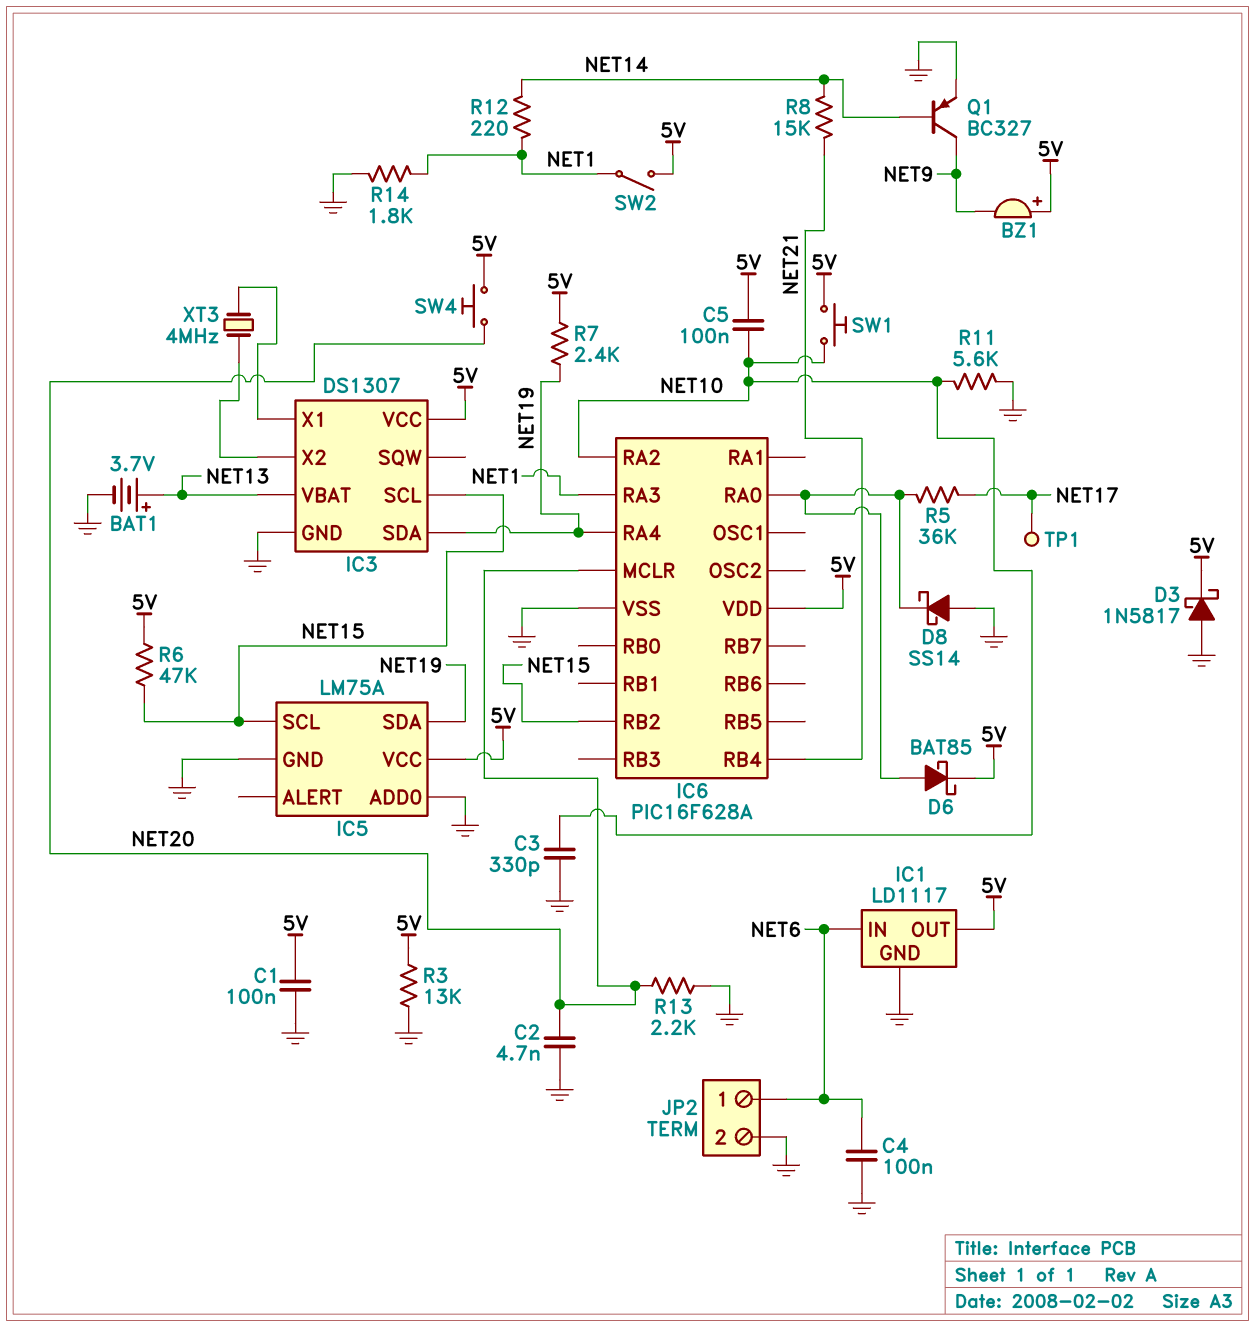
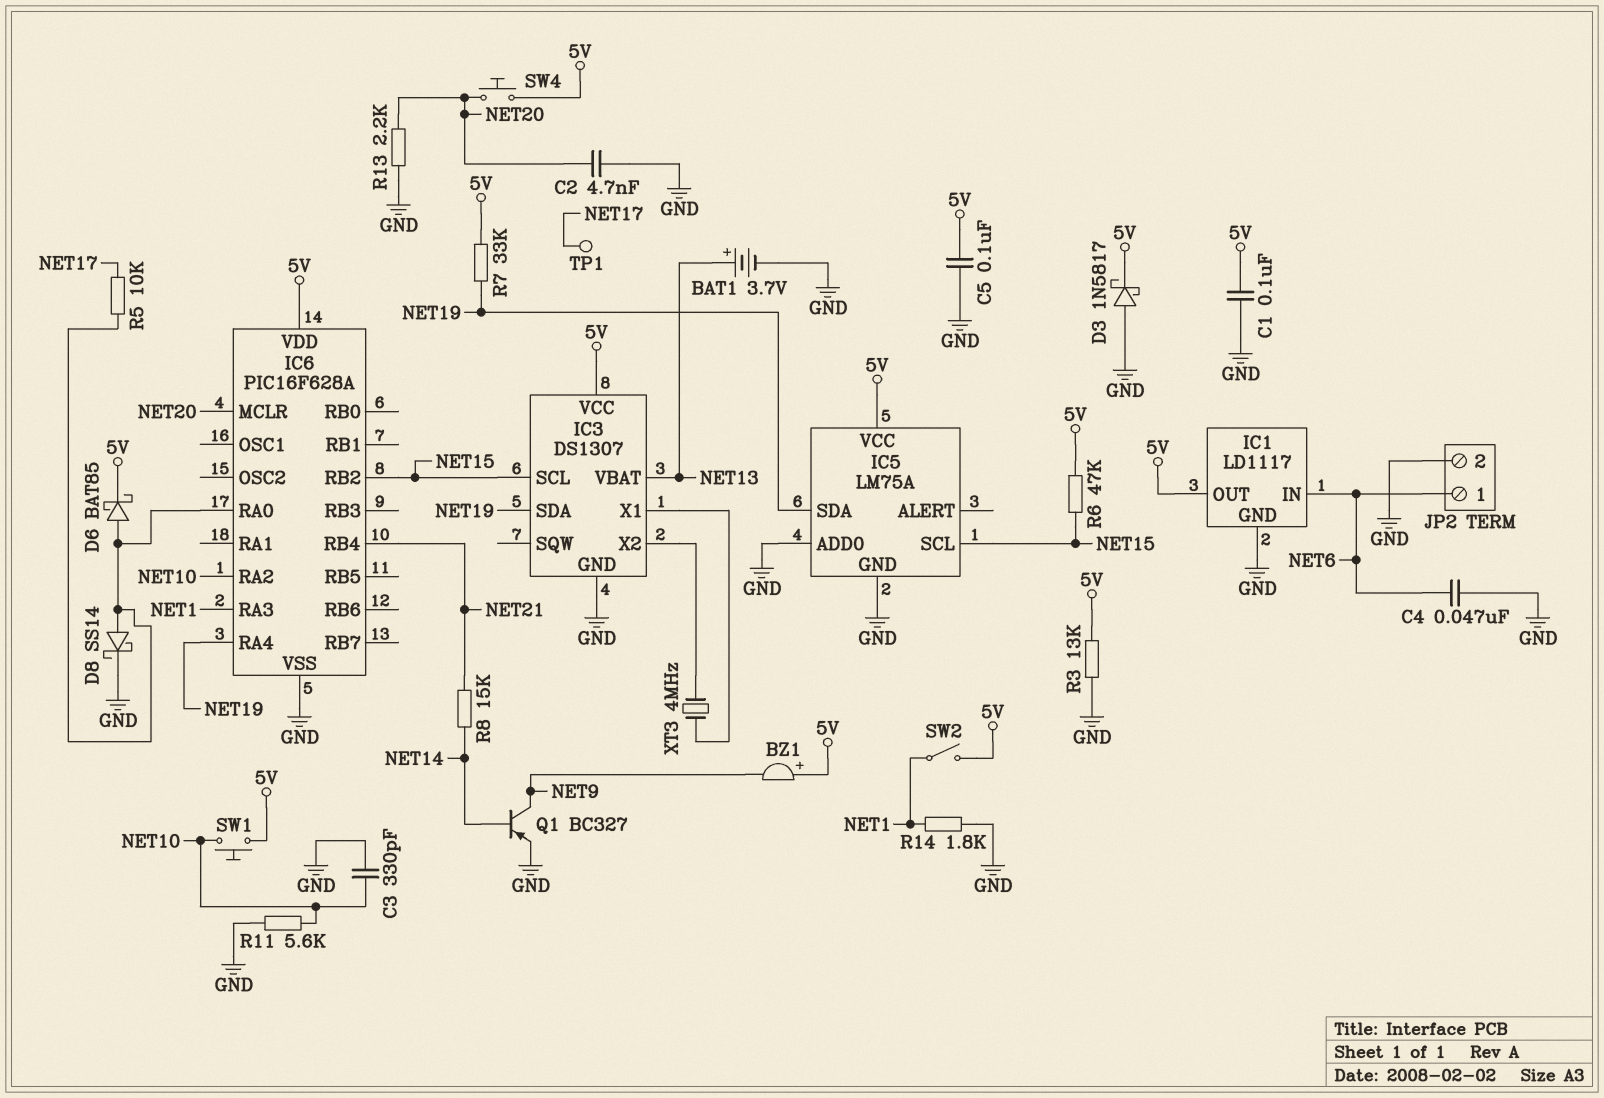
C4: 100nF (GND, NET6) -> 47nF (GND, NET6)
C5: 100nF (5V, NET10) -> 100nF (5V, GND)
D8: schottky SS14 (A GND, K IC6/RA0) -> schottky SS14 (A IC6/RA0, K GND)
R5: 36k (IC6/RA0, NET17) -> 10k (IC6/RA0, NET17)
R7: 2.4k (5V, NET19) -> 33k (5V, NET19)
R12: 220 (NET1, NET14) -> none

